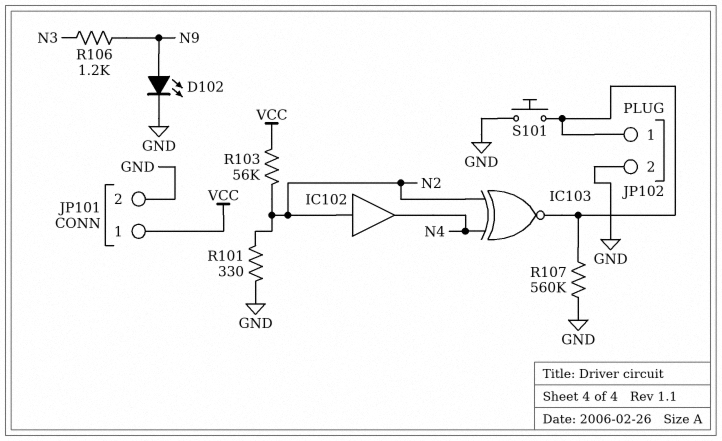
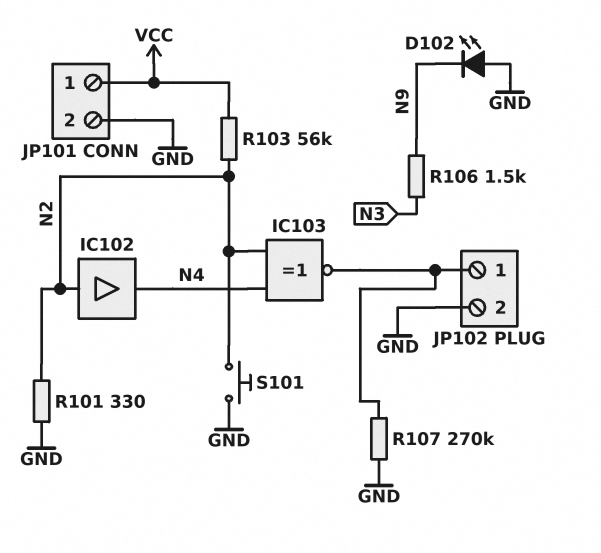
D102: LED (A N9, K GND) -> LED (A GND, K N9)
R106: 1.2k (N3, N9) -> 1.5k (N3, N9)
R107: 560k (GND, JP102/1) -> 270k (GND, JP102/1)
S101: button (GND, JP102/1) -> button (GND, N2)

